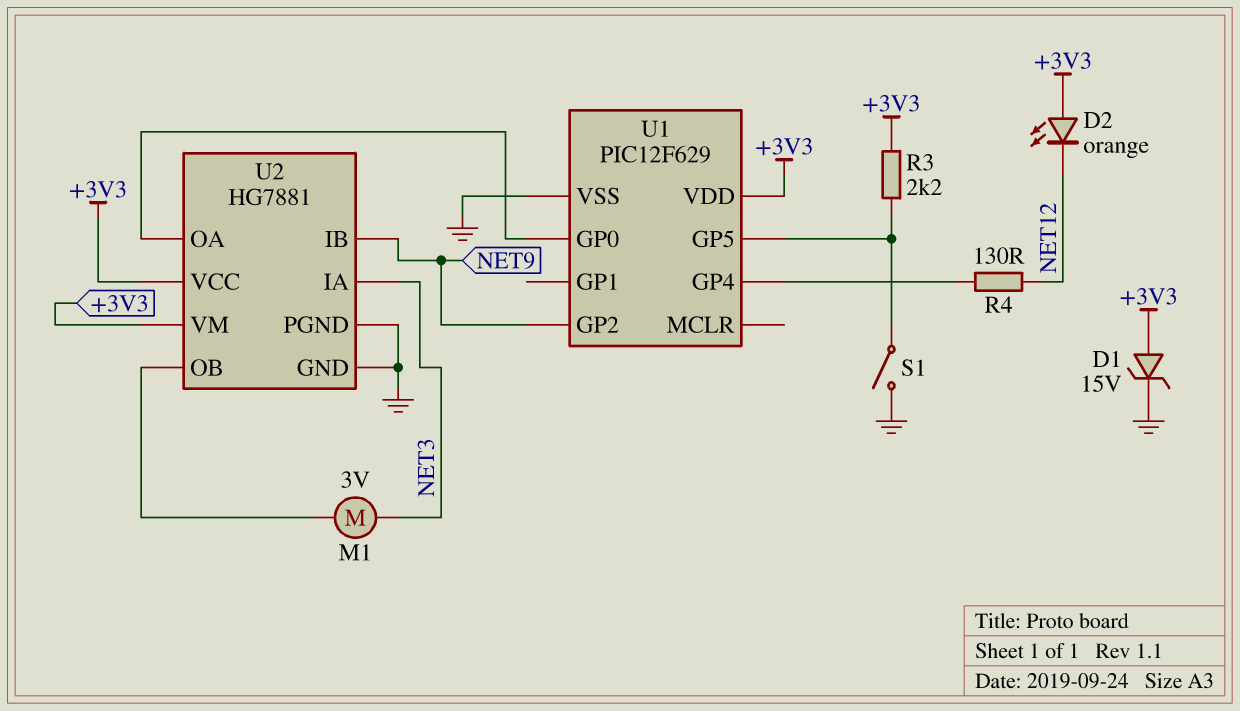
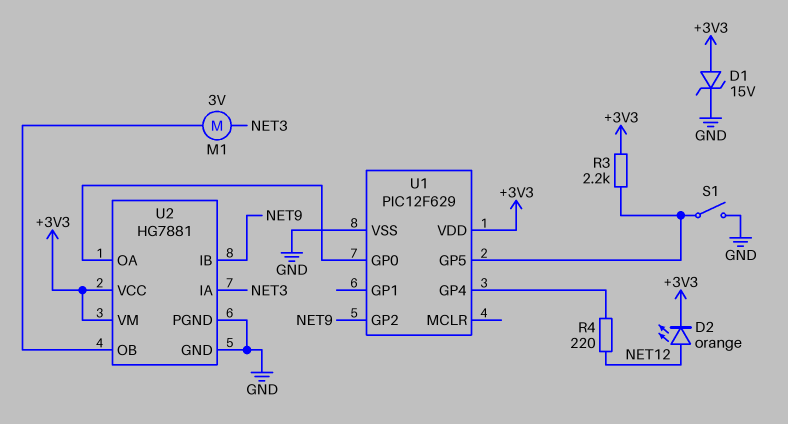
D2: LED orange (A +3V3, K NET12) -> LED orange (A NET12, K +3V3)
R4: 130 (NET12, U1/GP4) -> 220 (NET12, U1/GP4)

